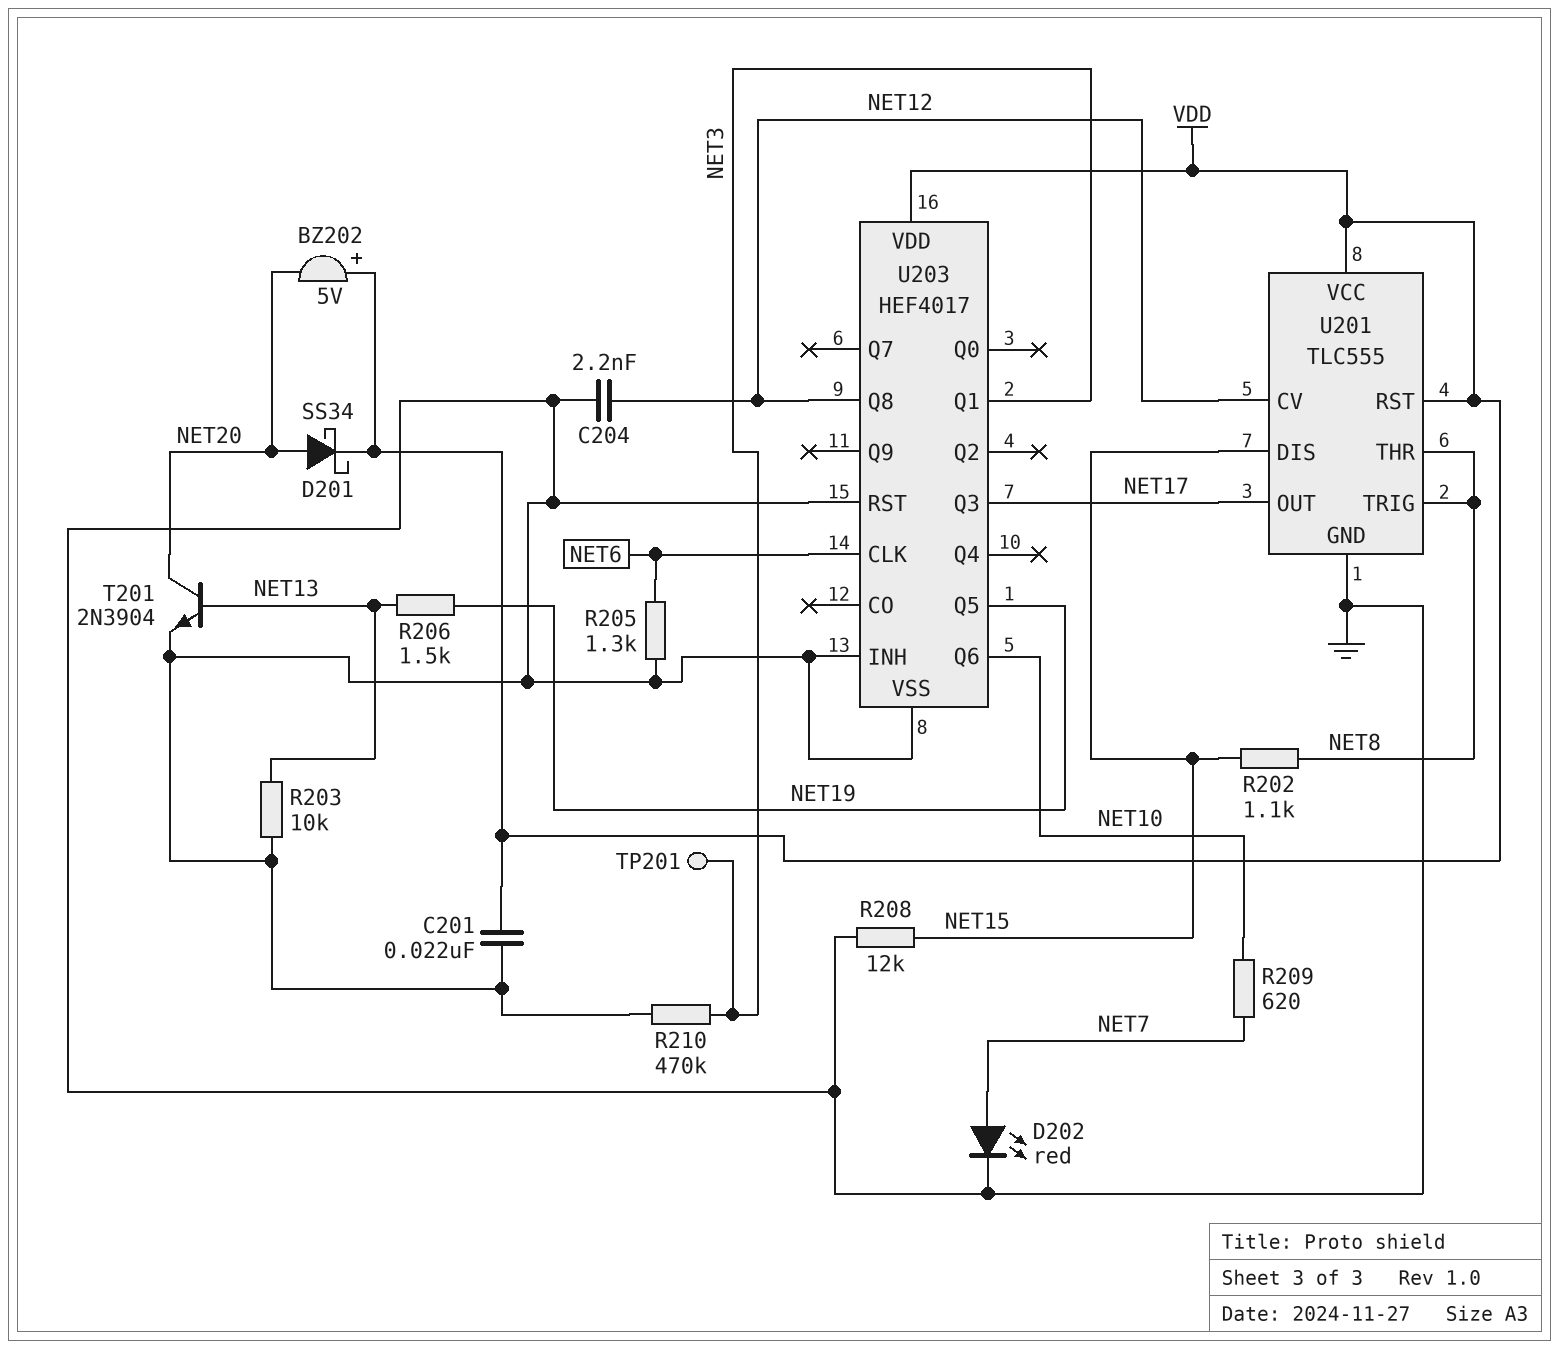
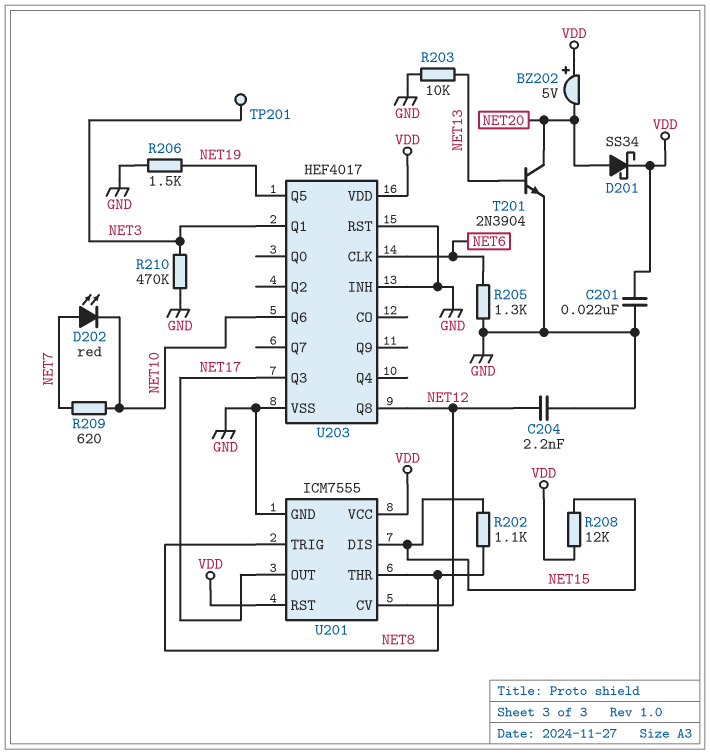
D202: LED red (A NET7, K GND) -> LED red (A NET7, K NET10)
R206: 1.5k (NET13, NET19) -> 1.5k (GND, NET19)
R208: 12k (GND, NET15) -> 12k (NET15, VDD)
U201: TLC555 -> ICM7555

